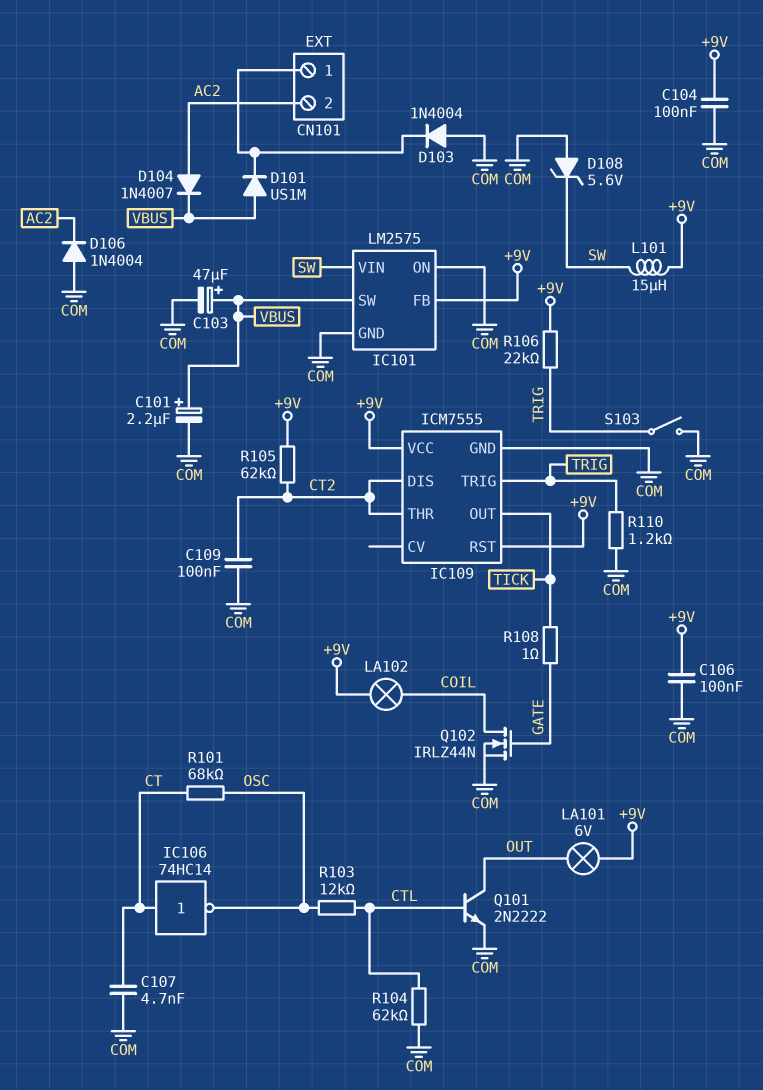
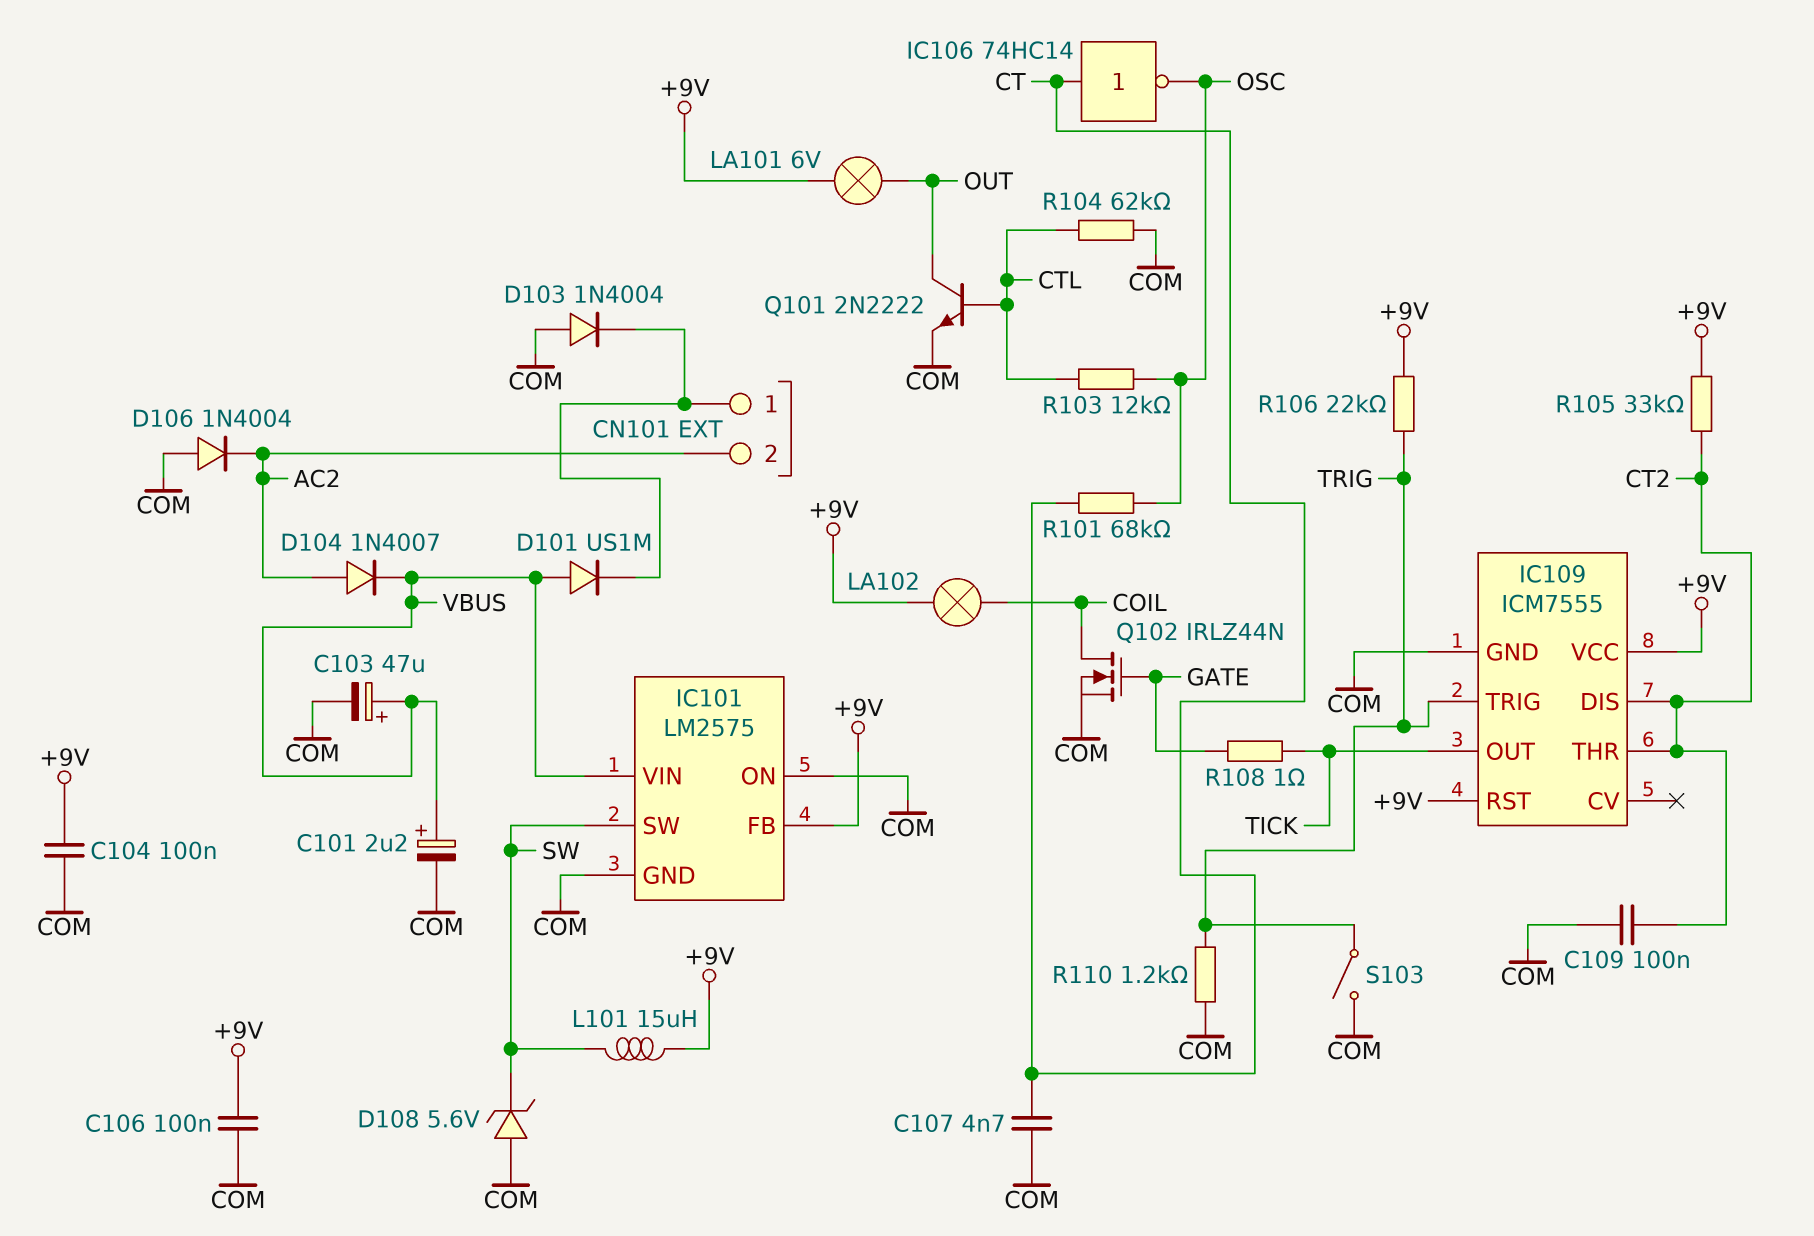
IC101 pin SW: VBUS -> SW
IC101 pin VIN: SW -> VBUS
R105: 62k (+9V, CT2) -> 33k (+9V, CT2)

